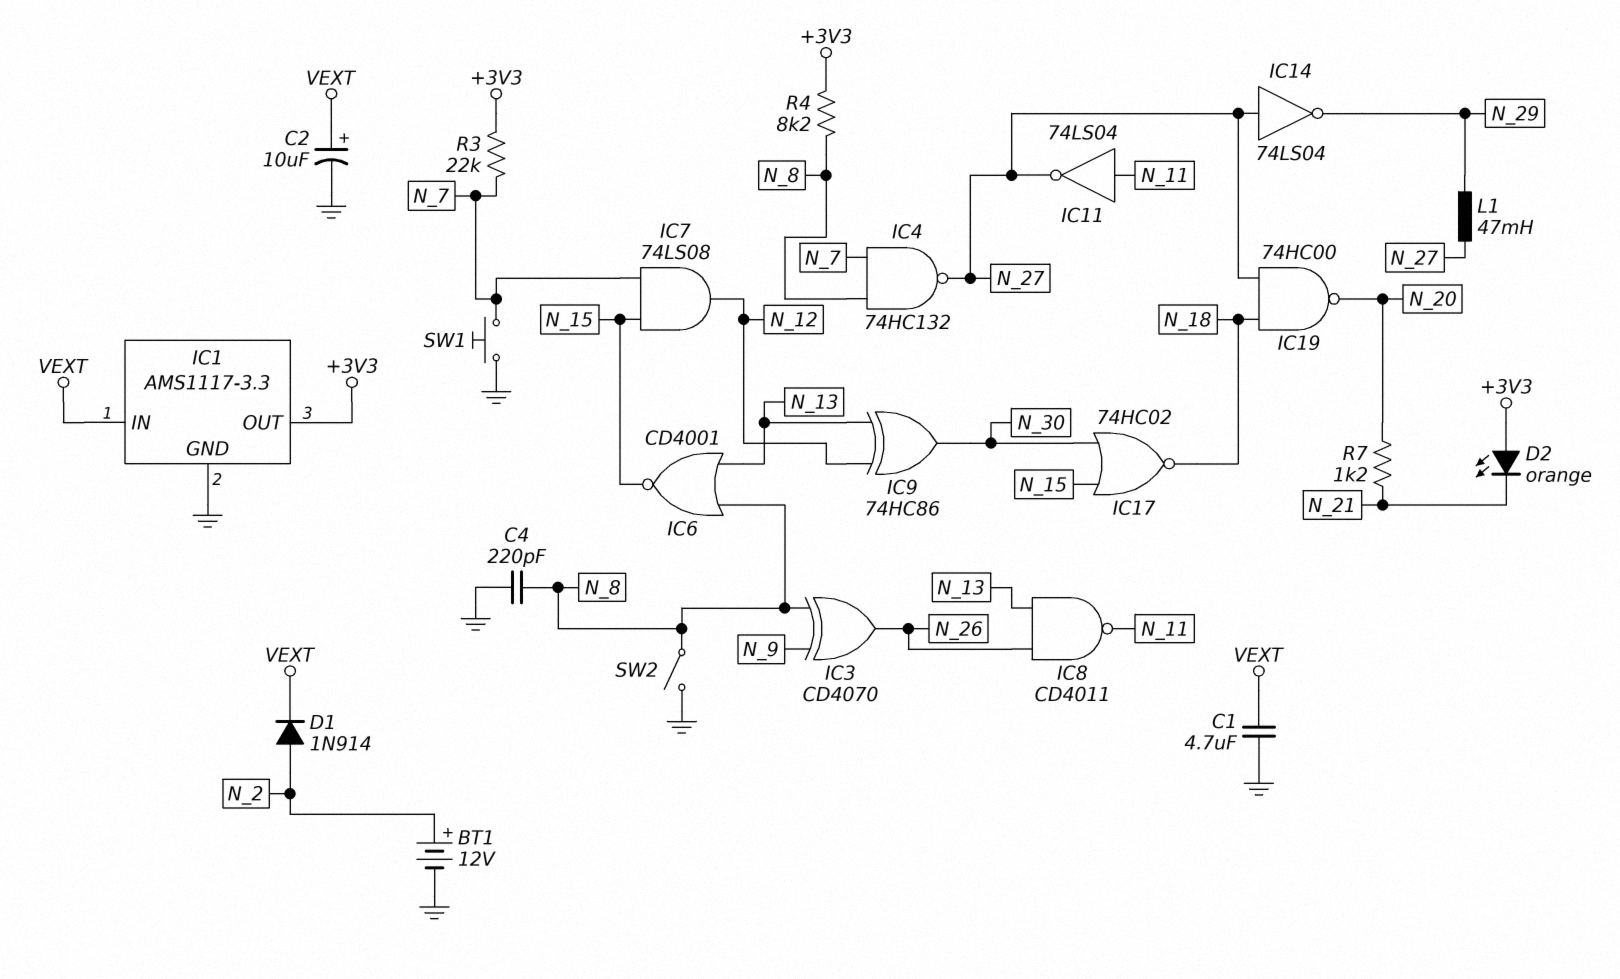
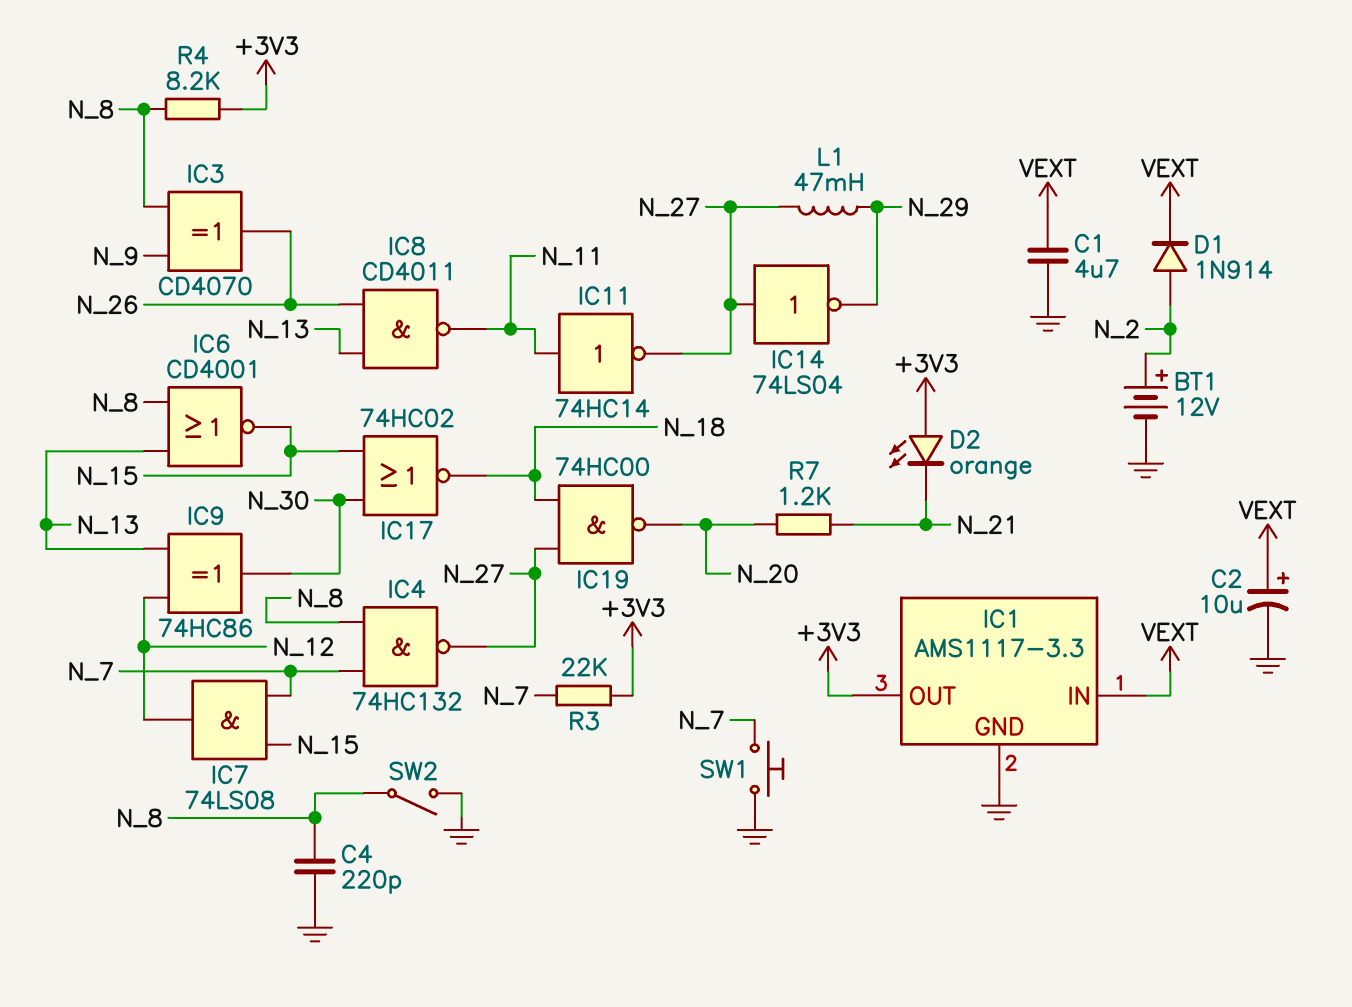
IC11: NOT 74LS04 (in N_11, out N_27) -> NOT 74HC14 (in N_11, out N_27)

